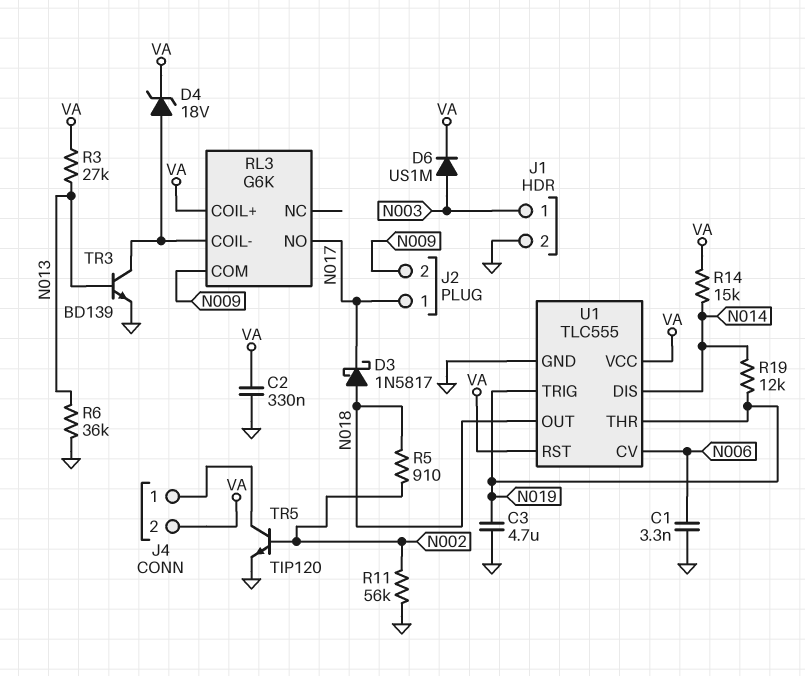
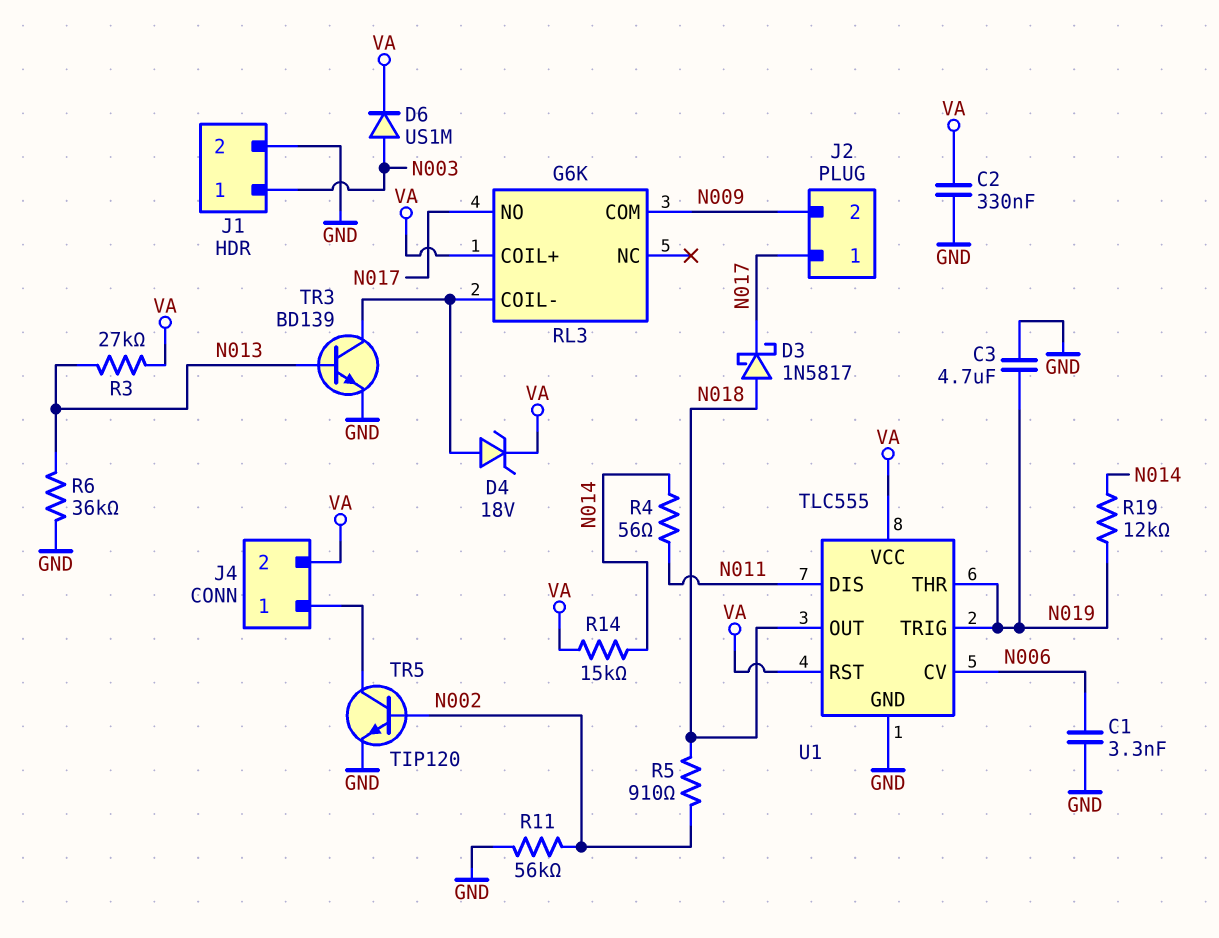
R4: none -> 56 (N011, N014)
U1 pin DIS: N014 -> N011

